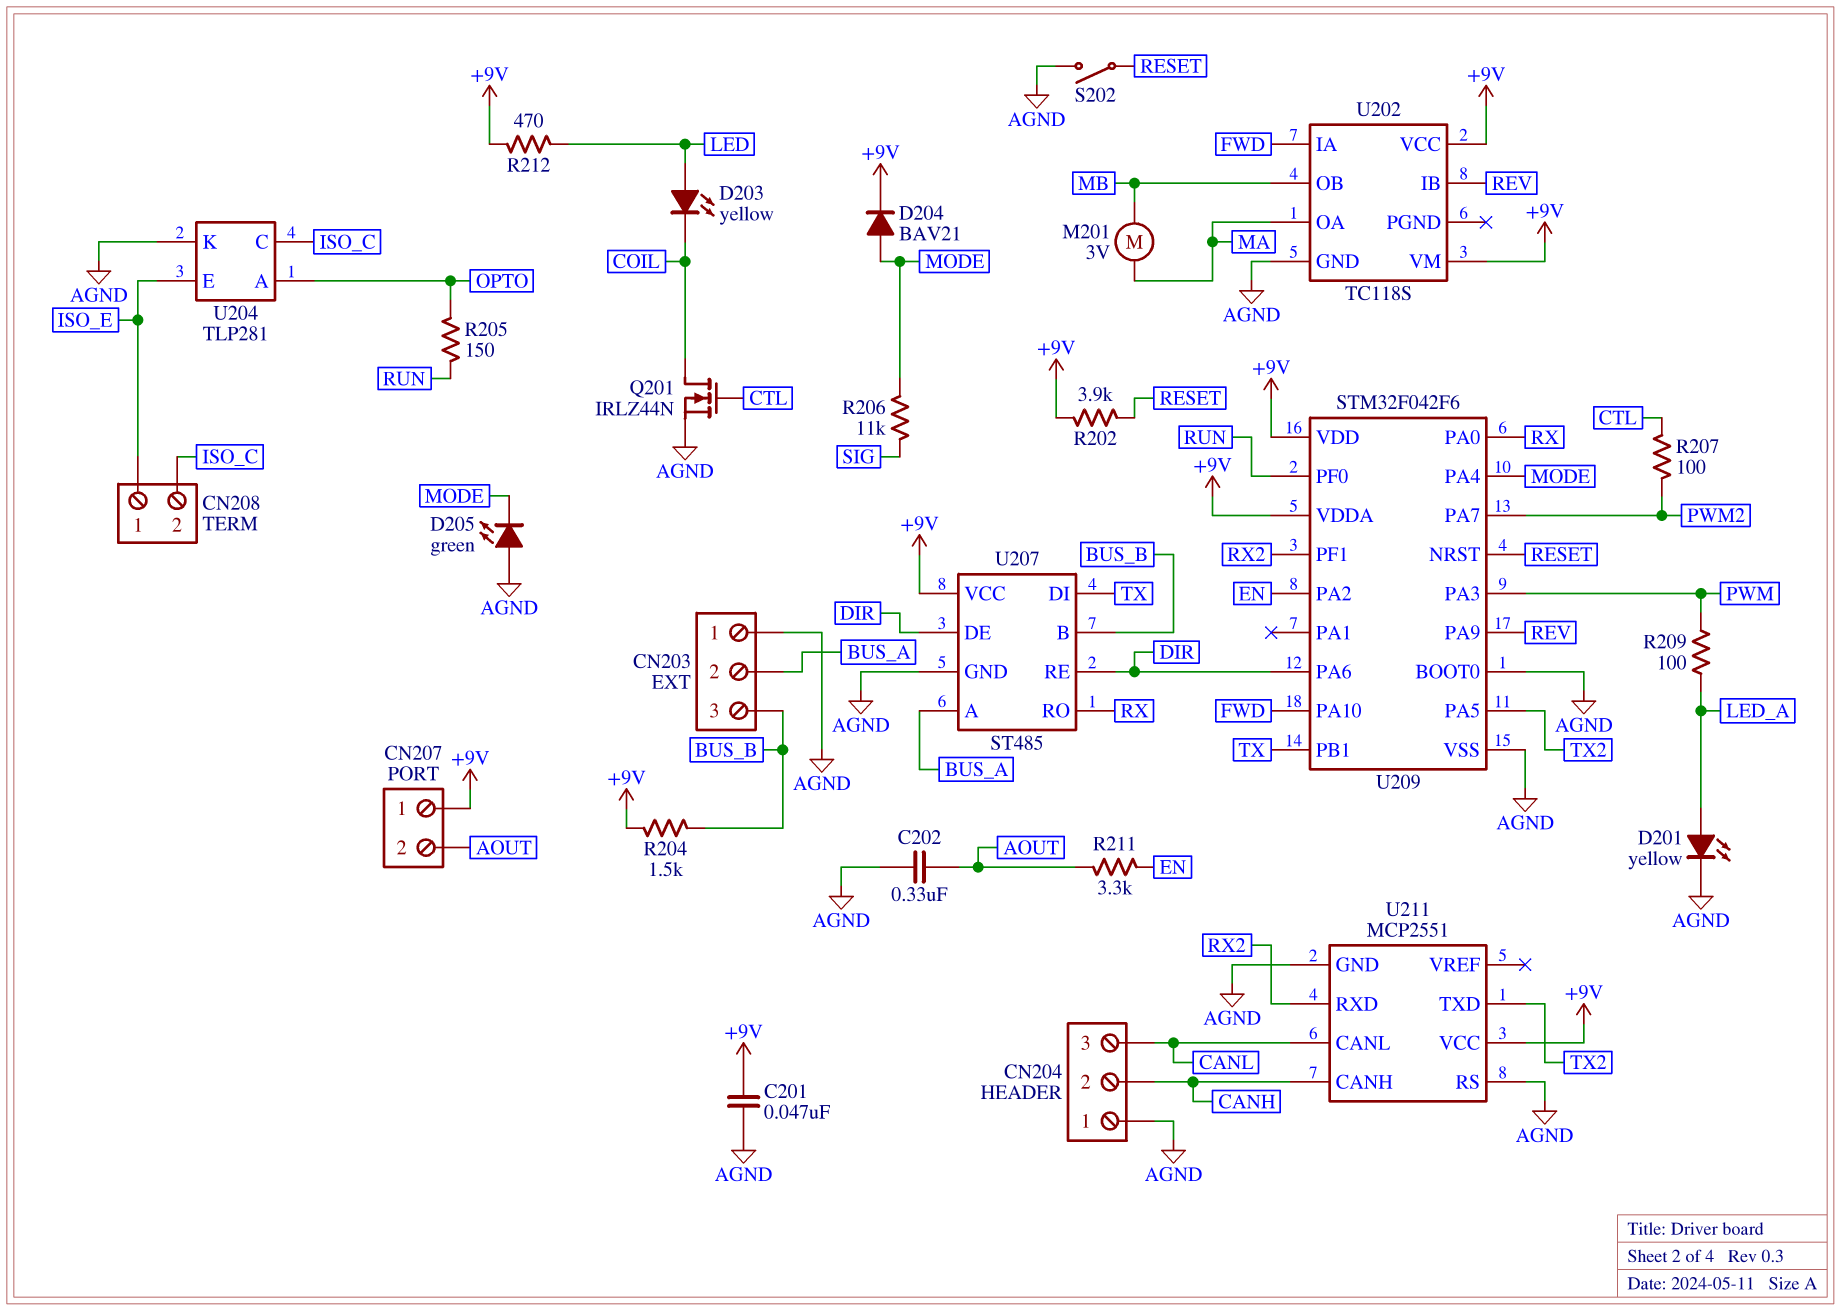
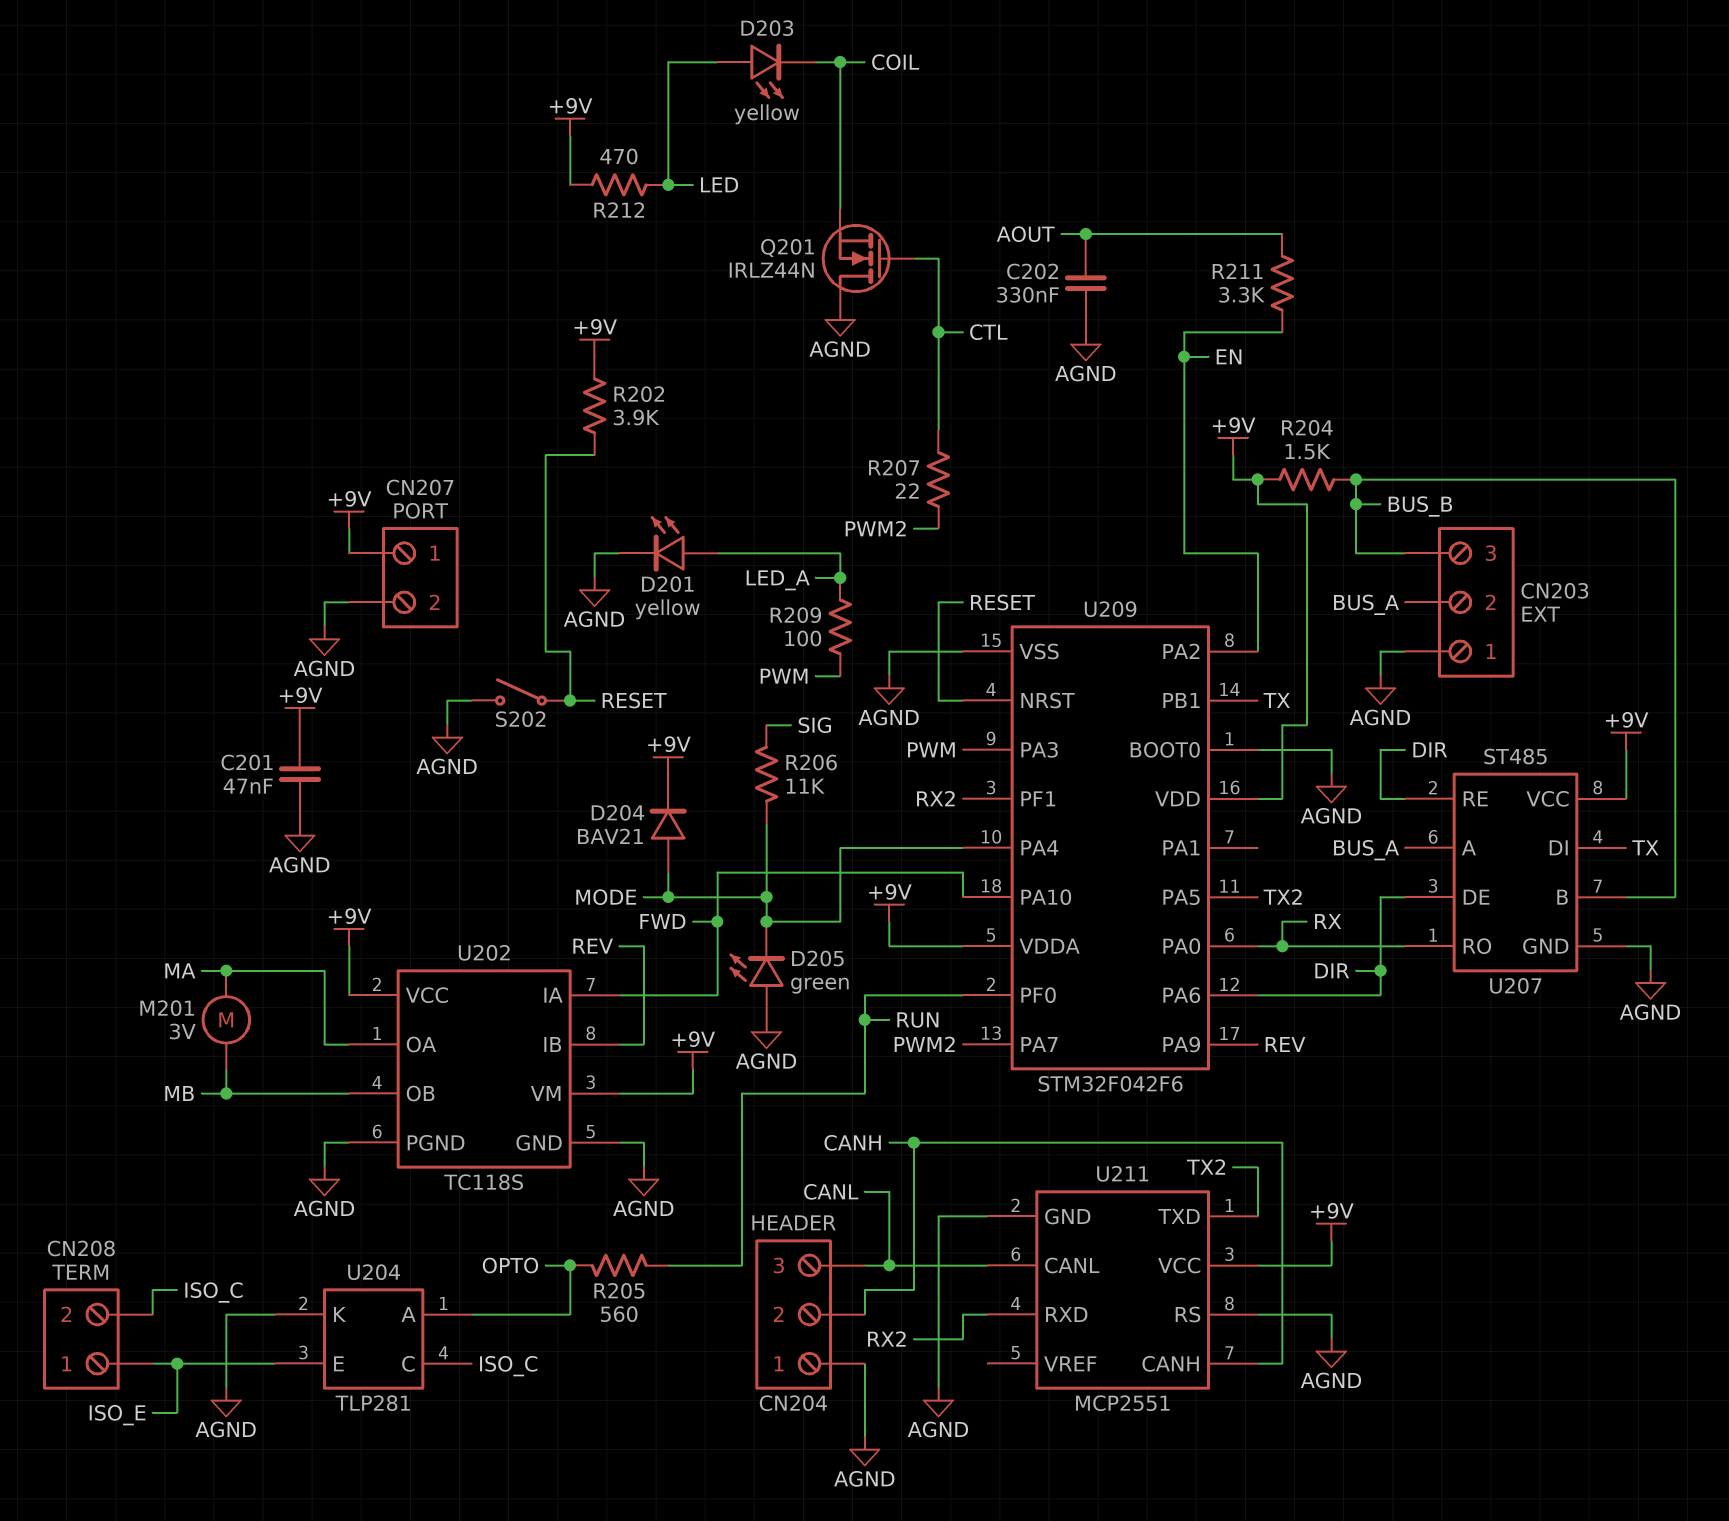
CN207 pin 2: AOUT -> AGND
Q201: NMOS IRLZ44N (G CTL, D COIL, S AGND) -> NMOS IRLZ44N (G CTL, D AGND, S COIL)
R205: 150 (OPTO, RUN) -> 560 (OPTO, RUN)
R207: 100 (CTL, PWM2) -> 22 (CTL, PWM2)
U202 pin PGND: none -> AGND

